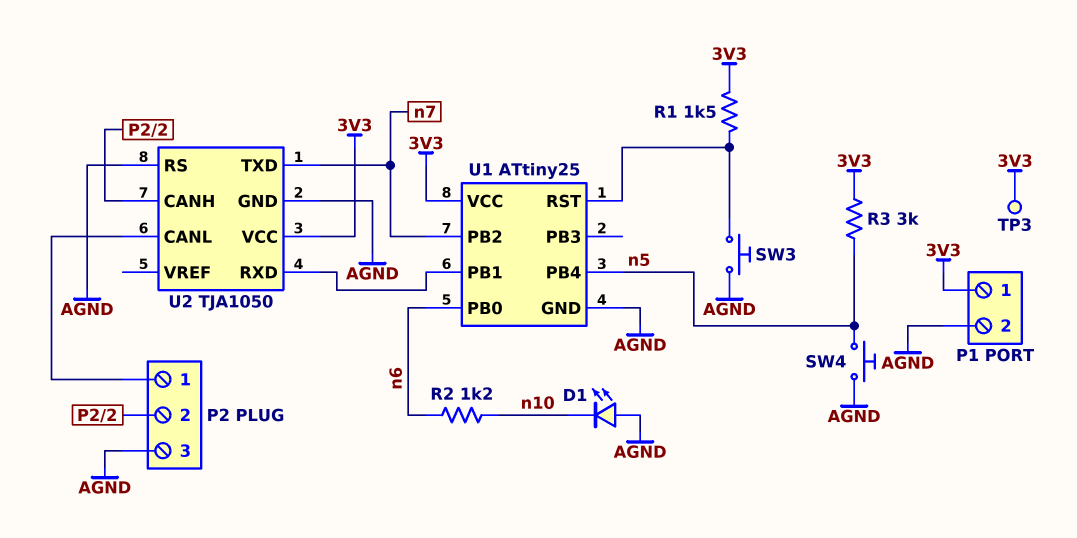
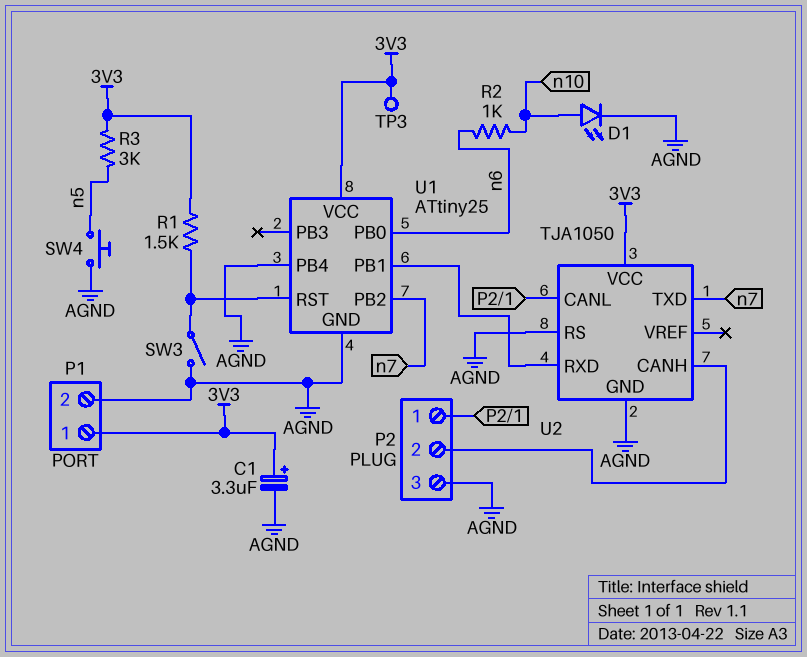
C1: none -> 3.3uF (plus 3V3, minus AGND)
D1: LED (A AGND, K n10) -> LED (A n10, K AGND)
R2: 1.2k (n6, n10) -> 1k (n6, n10)
SW3: button (AGND, U1/RST) -> switch (AGND, U1/RST)
U1 pin PB4: n5 -> AGND

